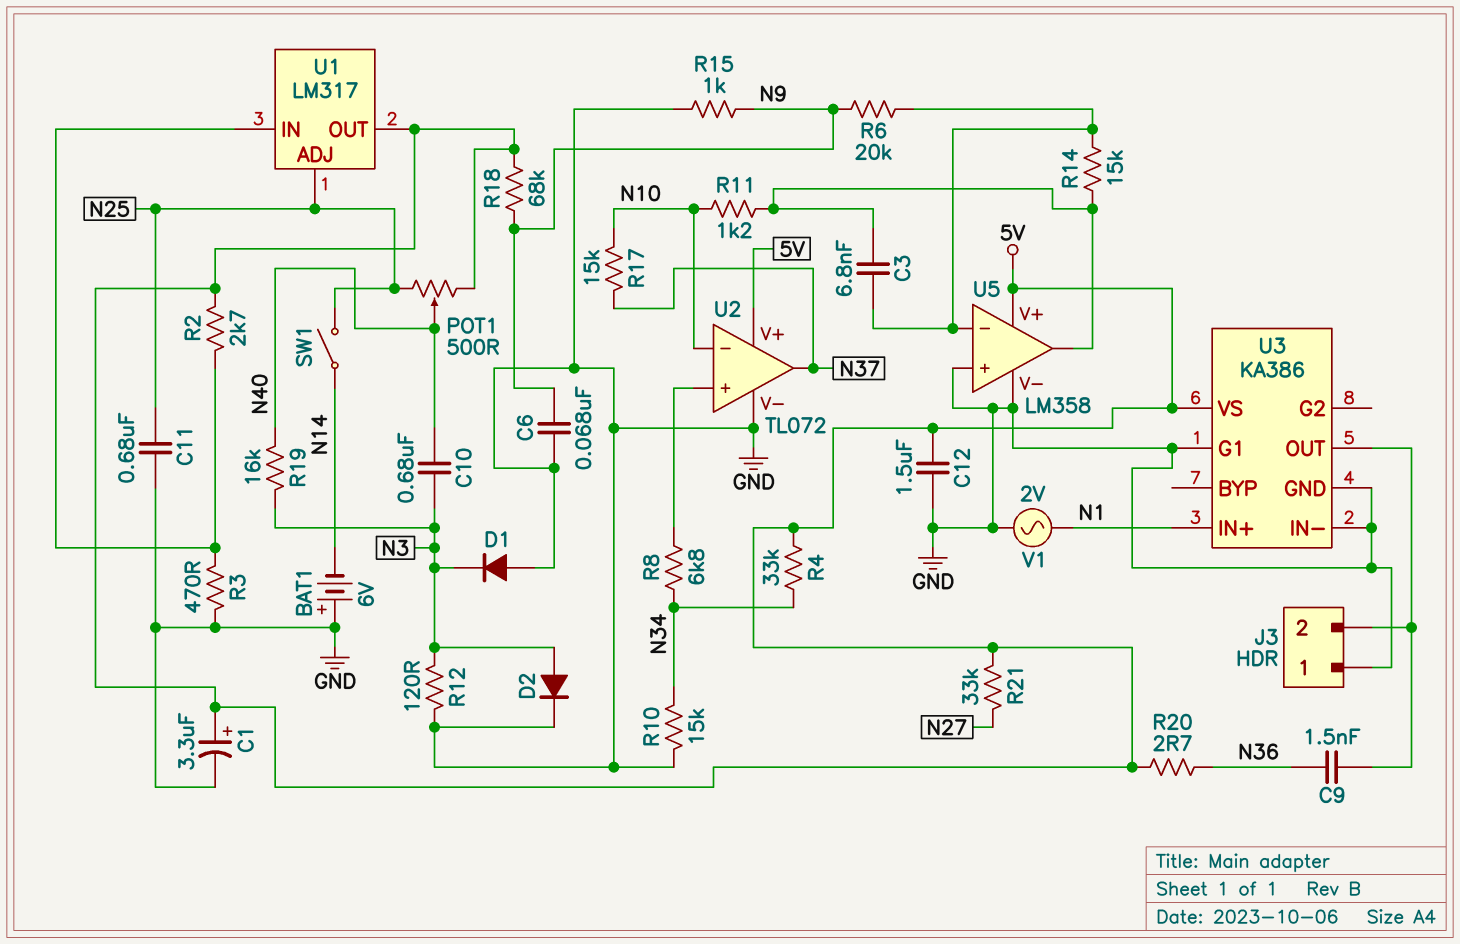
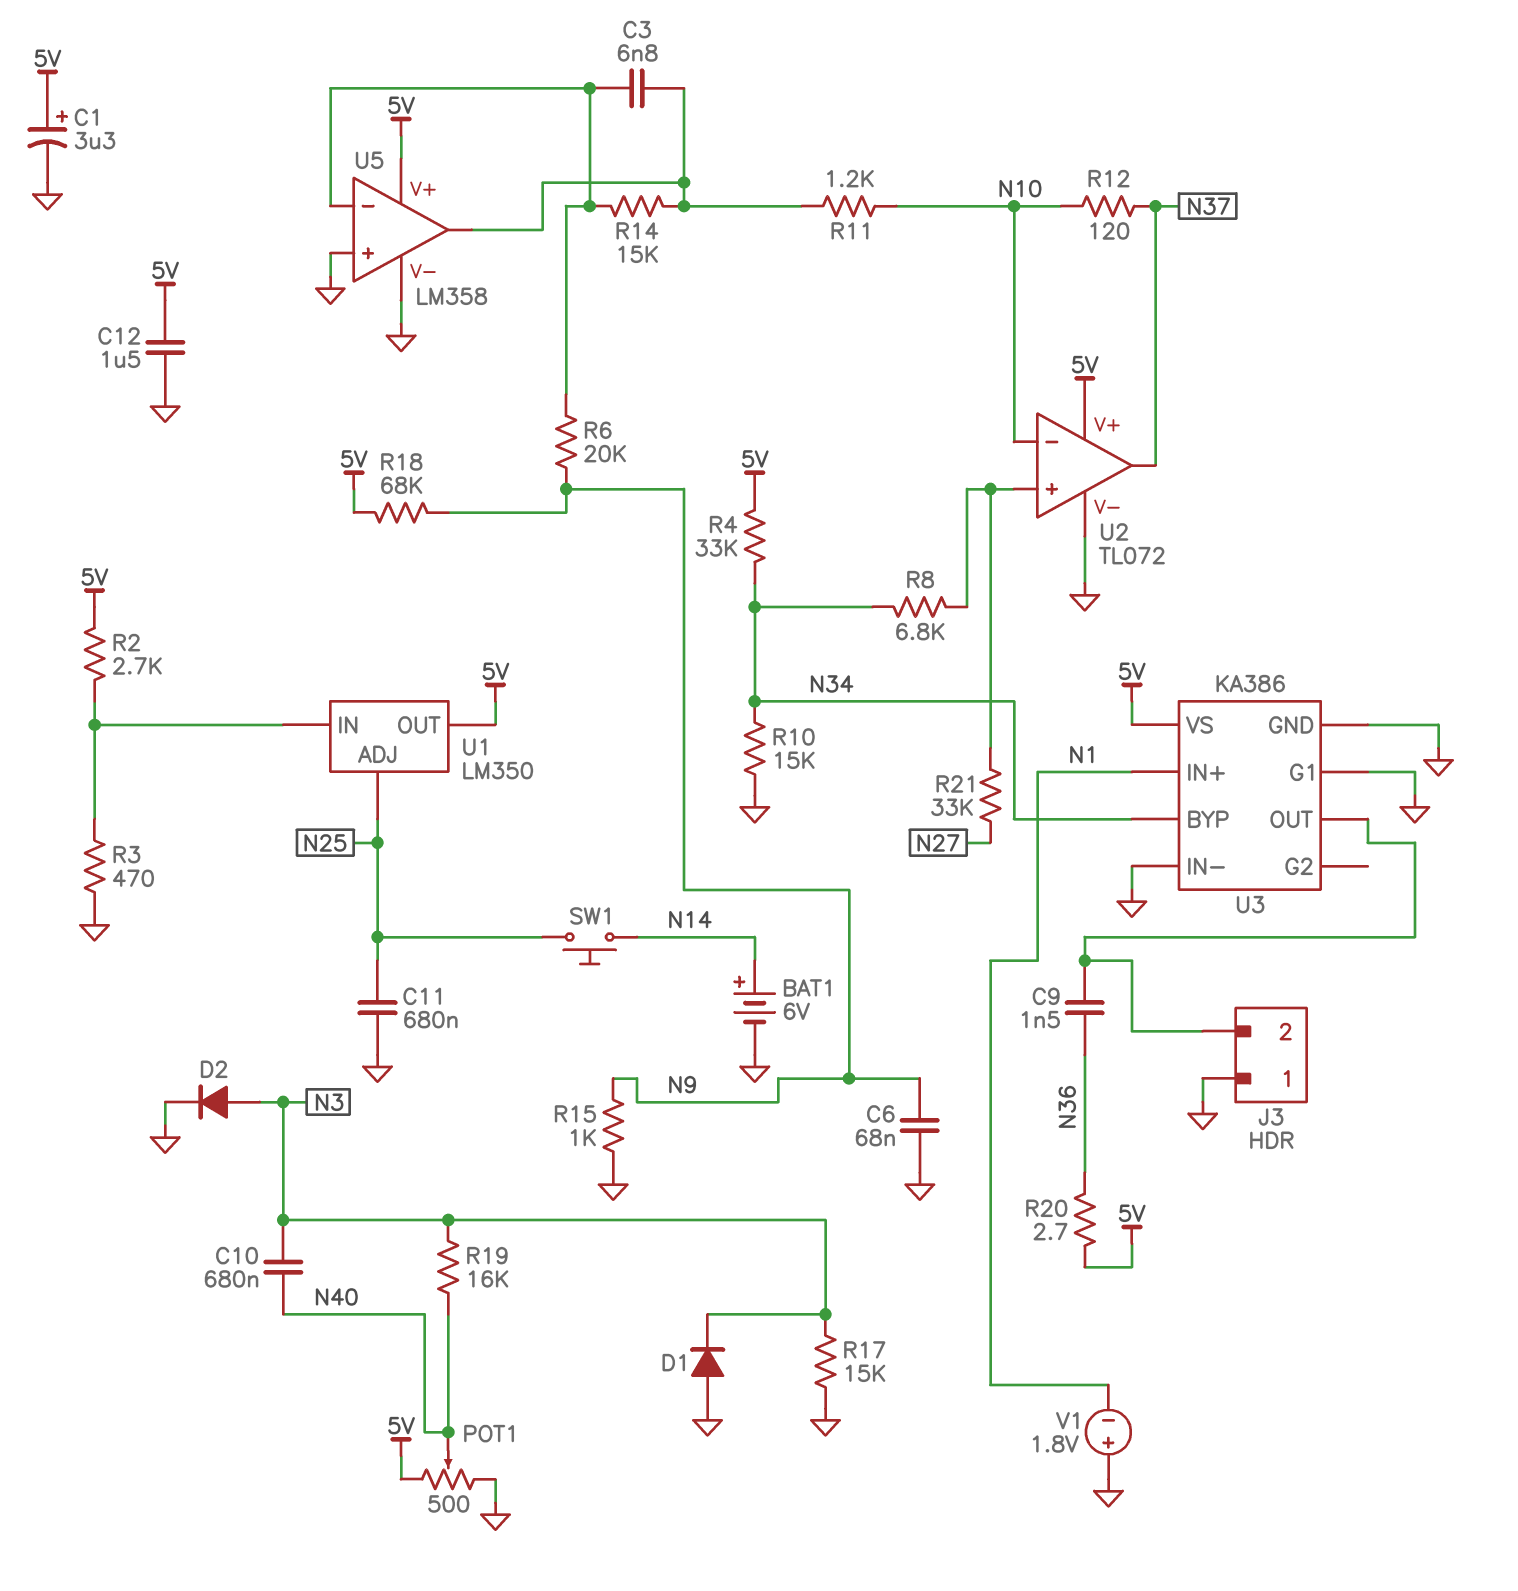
BAT1: 6V (plus GND, minus N14) -> 6V (plus N14, minus GND)
POT1: 500 (5V, N25, wiper N40) -> 500 (5V, GND, wiper N40)
R12: 120 (GND, N3) -> 120 (N10, N37)
R17: 15k (N10, N37) -> 15k (GND, N3)
R21: 33k (5V, N27) -> 33k (N27, U2/in+)
SW1: switch (N14, N25) -> button (N14, N25)
U1: LM317 -> LM350
U3 pin BYP: none -> N34
V1: AC 2V (GND, N1) -> 1.8V (plus GND, minus N1)

